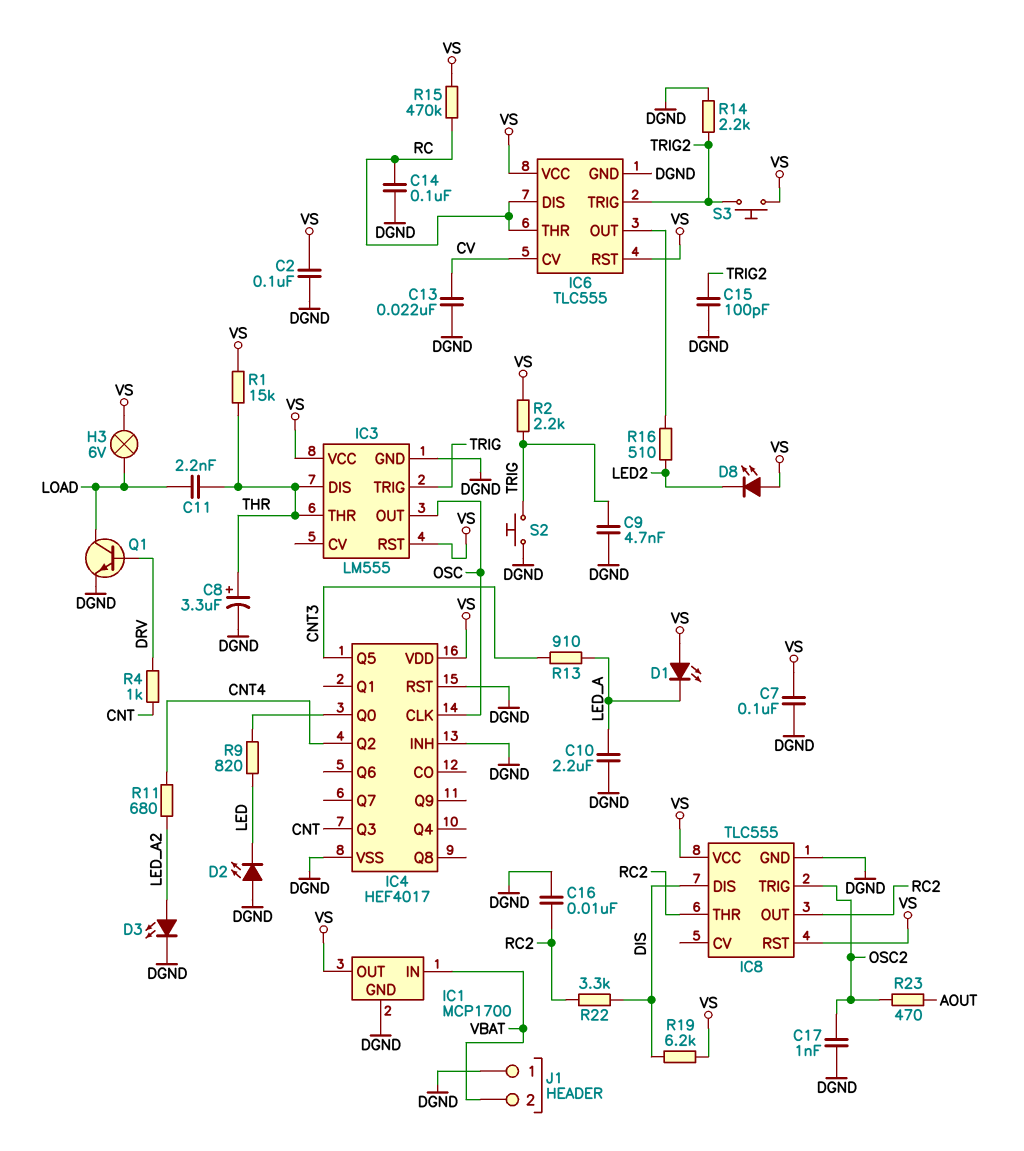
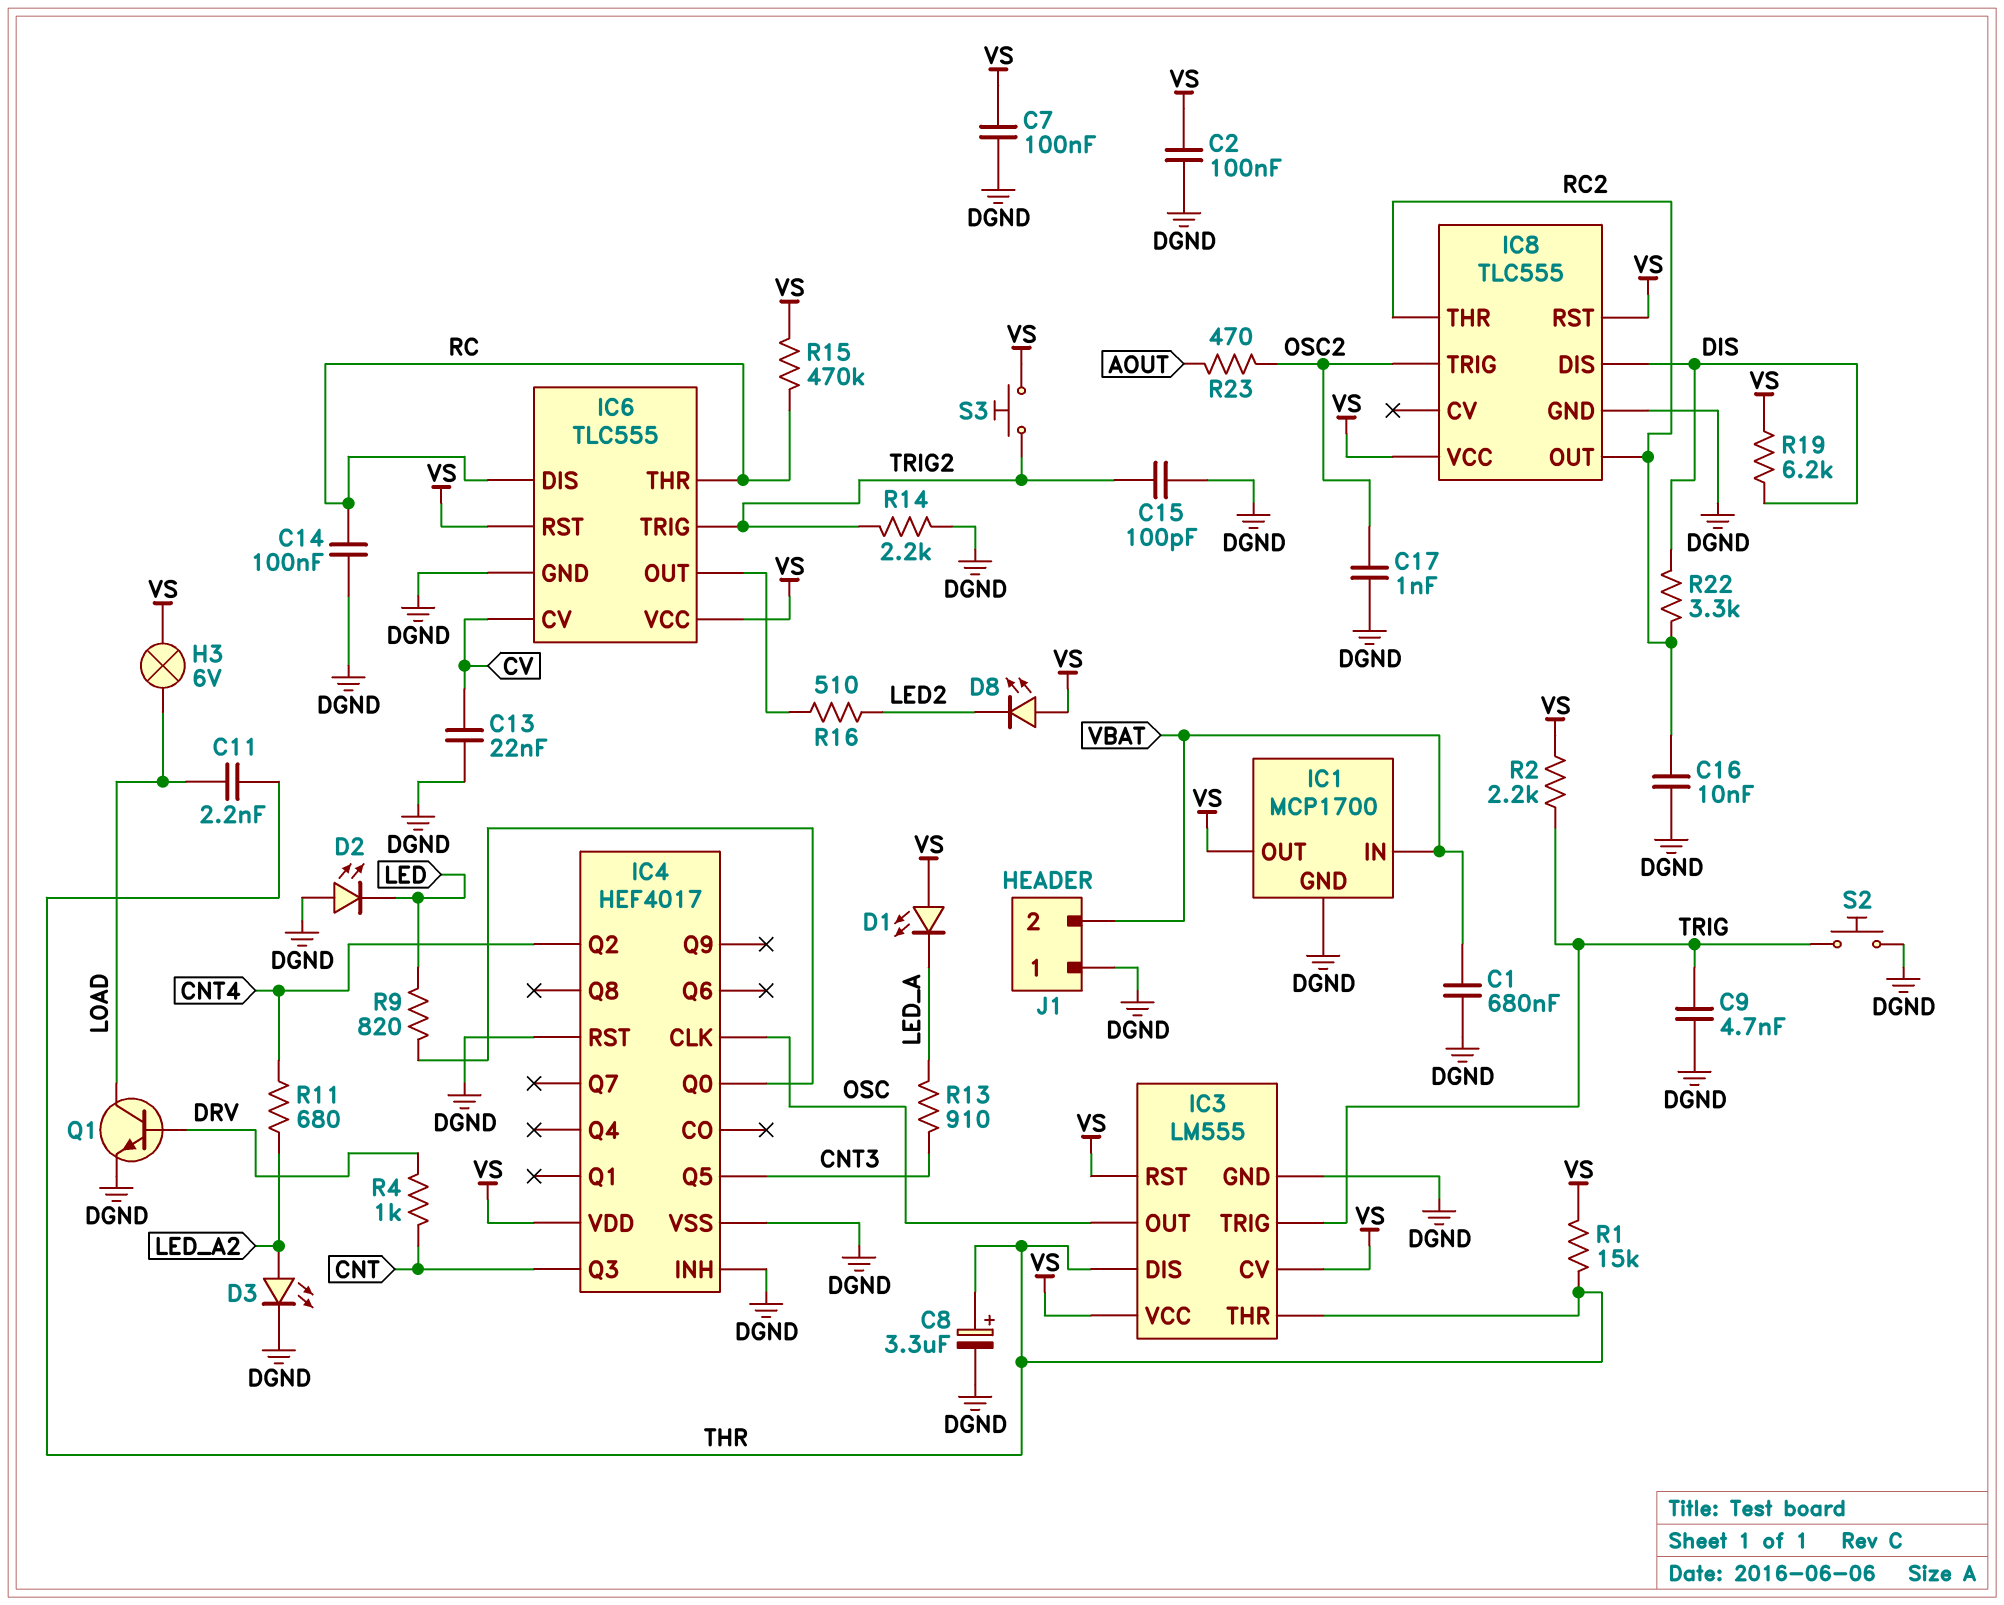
C1: none -> 680nF (DGND, VBAT)
C10: 2.2uF (DGND, LED_A) -> none
IC3 pin CV: none -> VS

